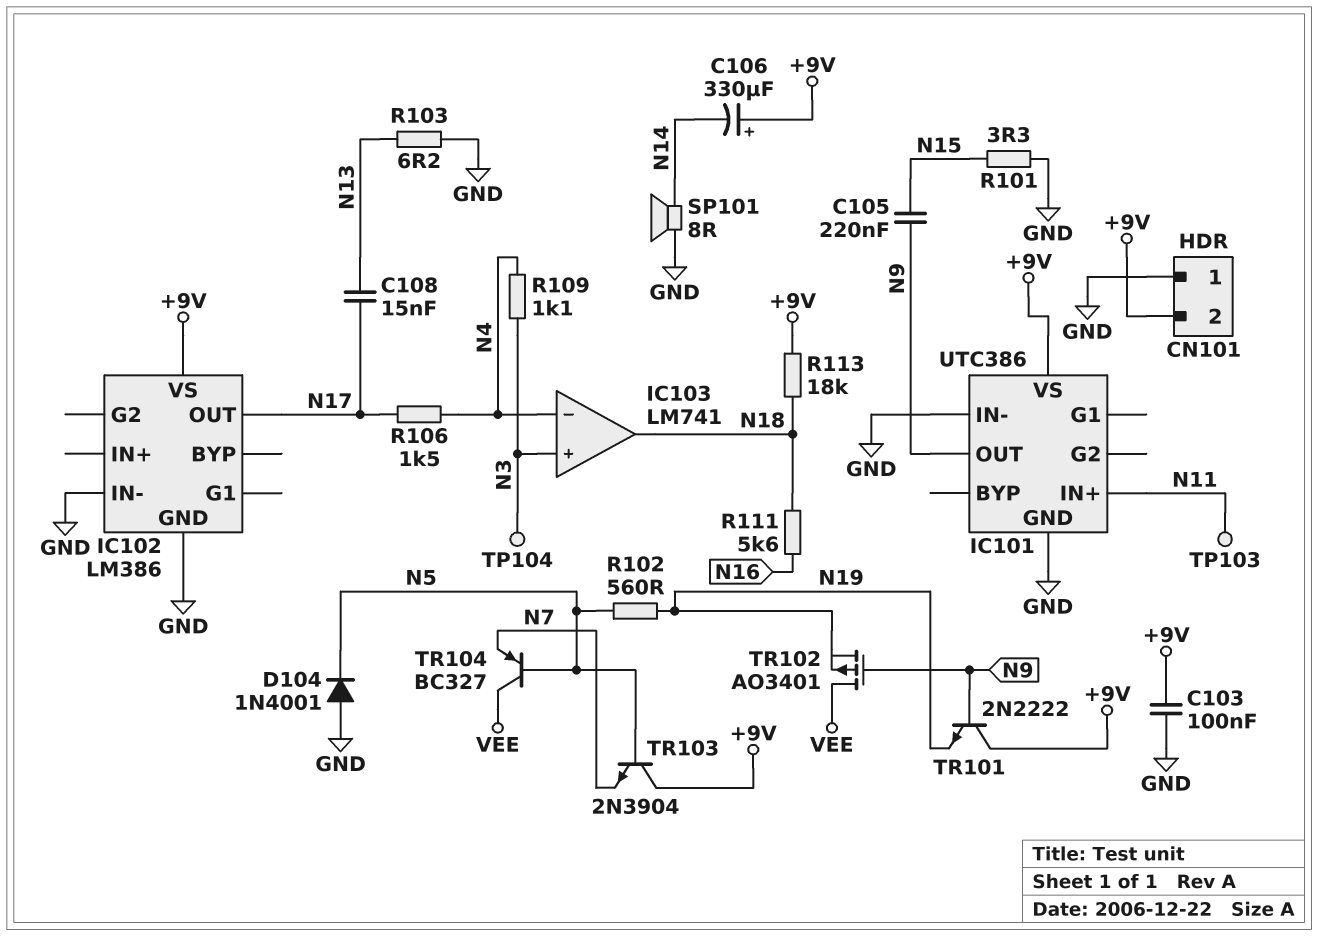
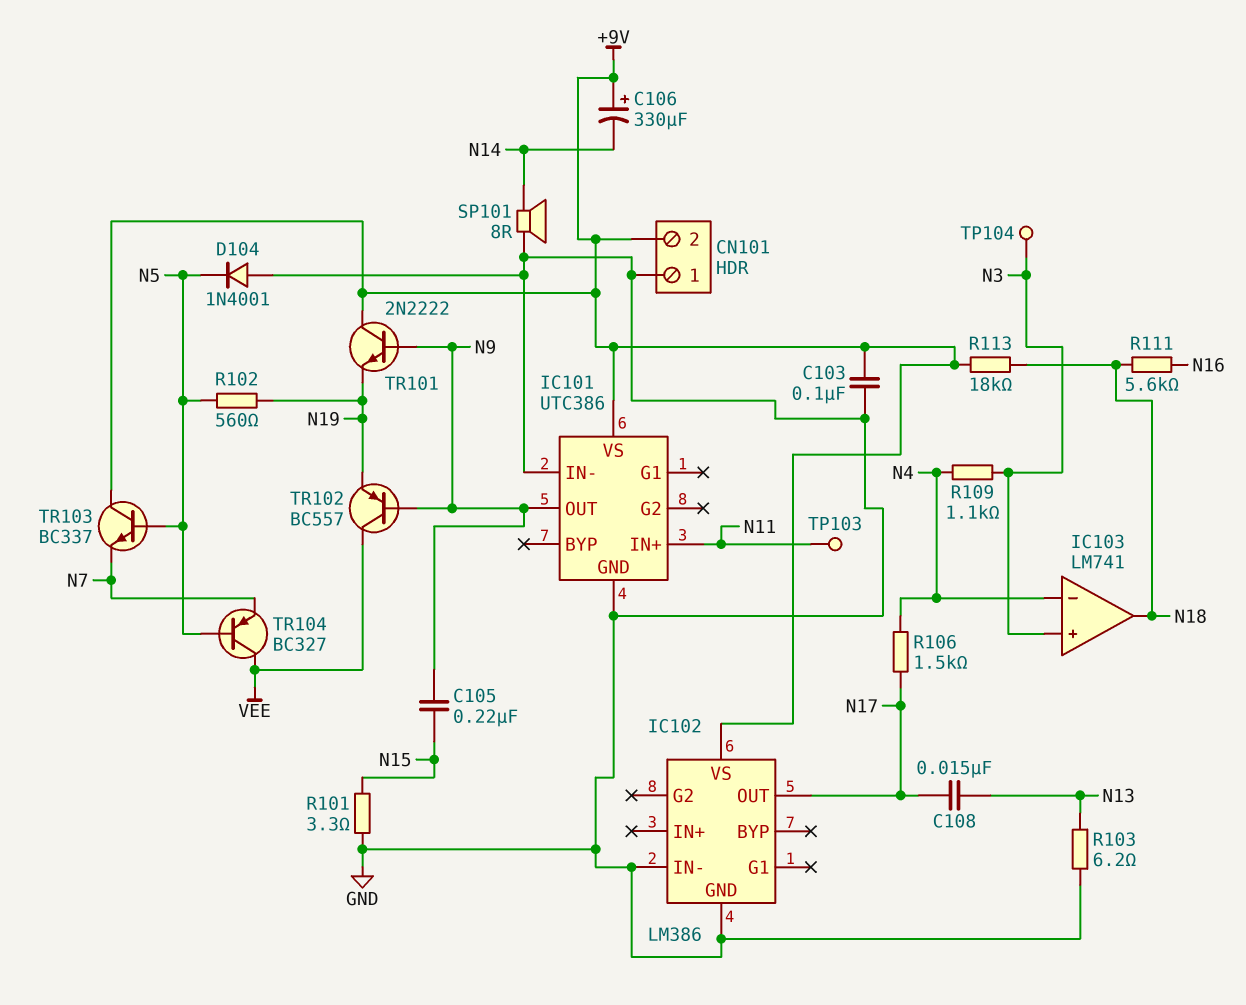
TR102: PMOS AO3401 (G N9, D VEE, S N19) -> PNP BC557 (B N9, C VEE, E N19)
TR103: NPN 2N3904 (B N5, C +9V, E N7) -> NPN BC337 (B N5, C +9V, E N7)

